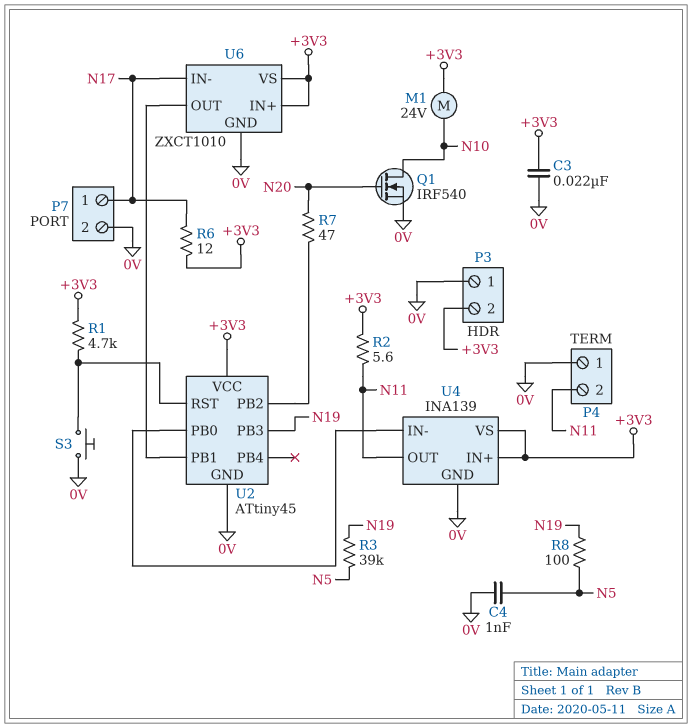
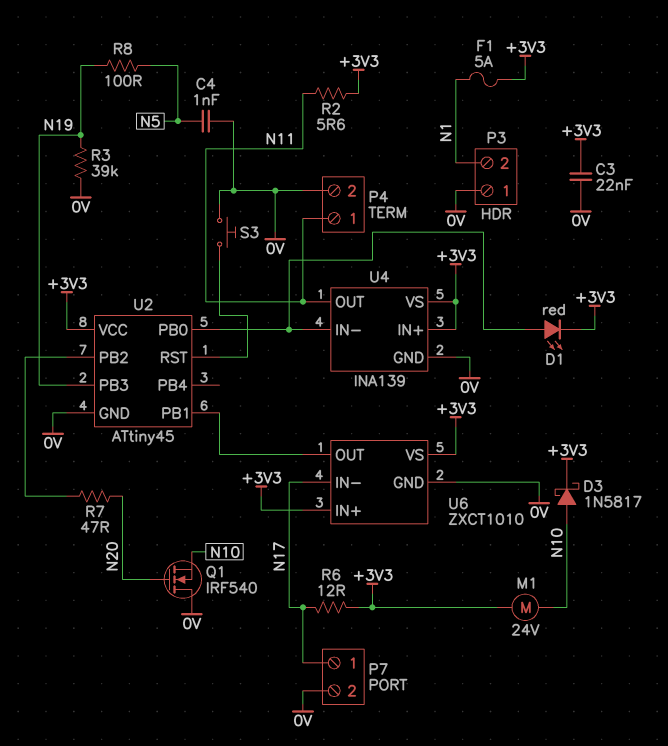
D1: none -> LED red (A U2/PB0, K +3V3)
D3: none -> schottky 1N5817 (A N10, K +3V3)
F1: none -> 5A (+3V3, N1)
P3 pin 2: +3V3 -> N1
P4 pin 1: 0V -> N11
P4 pin 2: N11 -> 0V
Q1: NMOS IRF540 (G N20, D N10, S 0V) -> NMOS IRF540 (G N20, D 0V, S N10)
R1: 4.7k (+3V3, U2/RST) -> none
R3: 39k (N5, N19) -> 39k (0V, N19)

